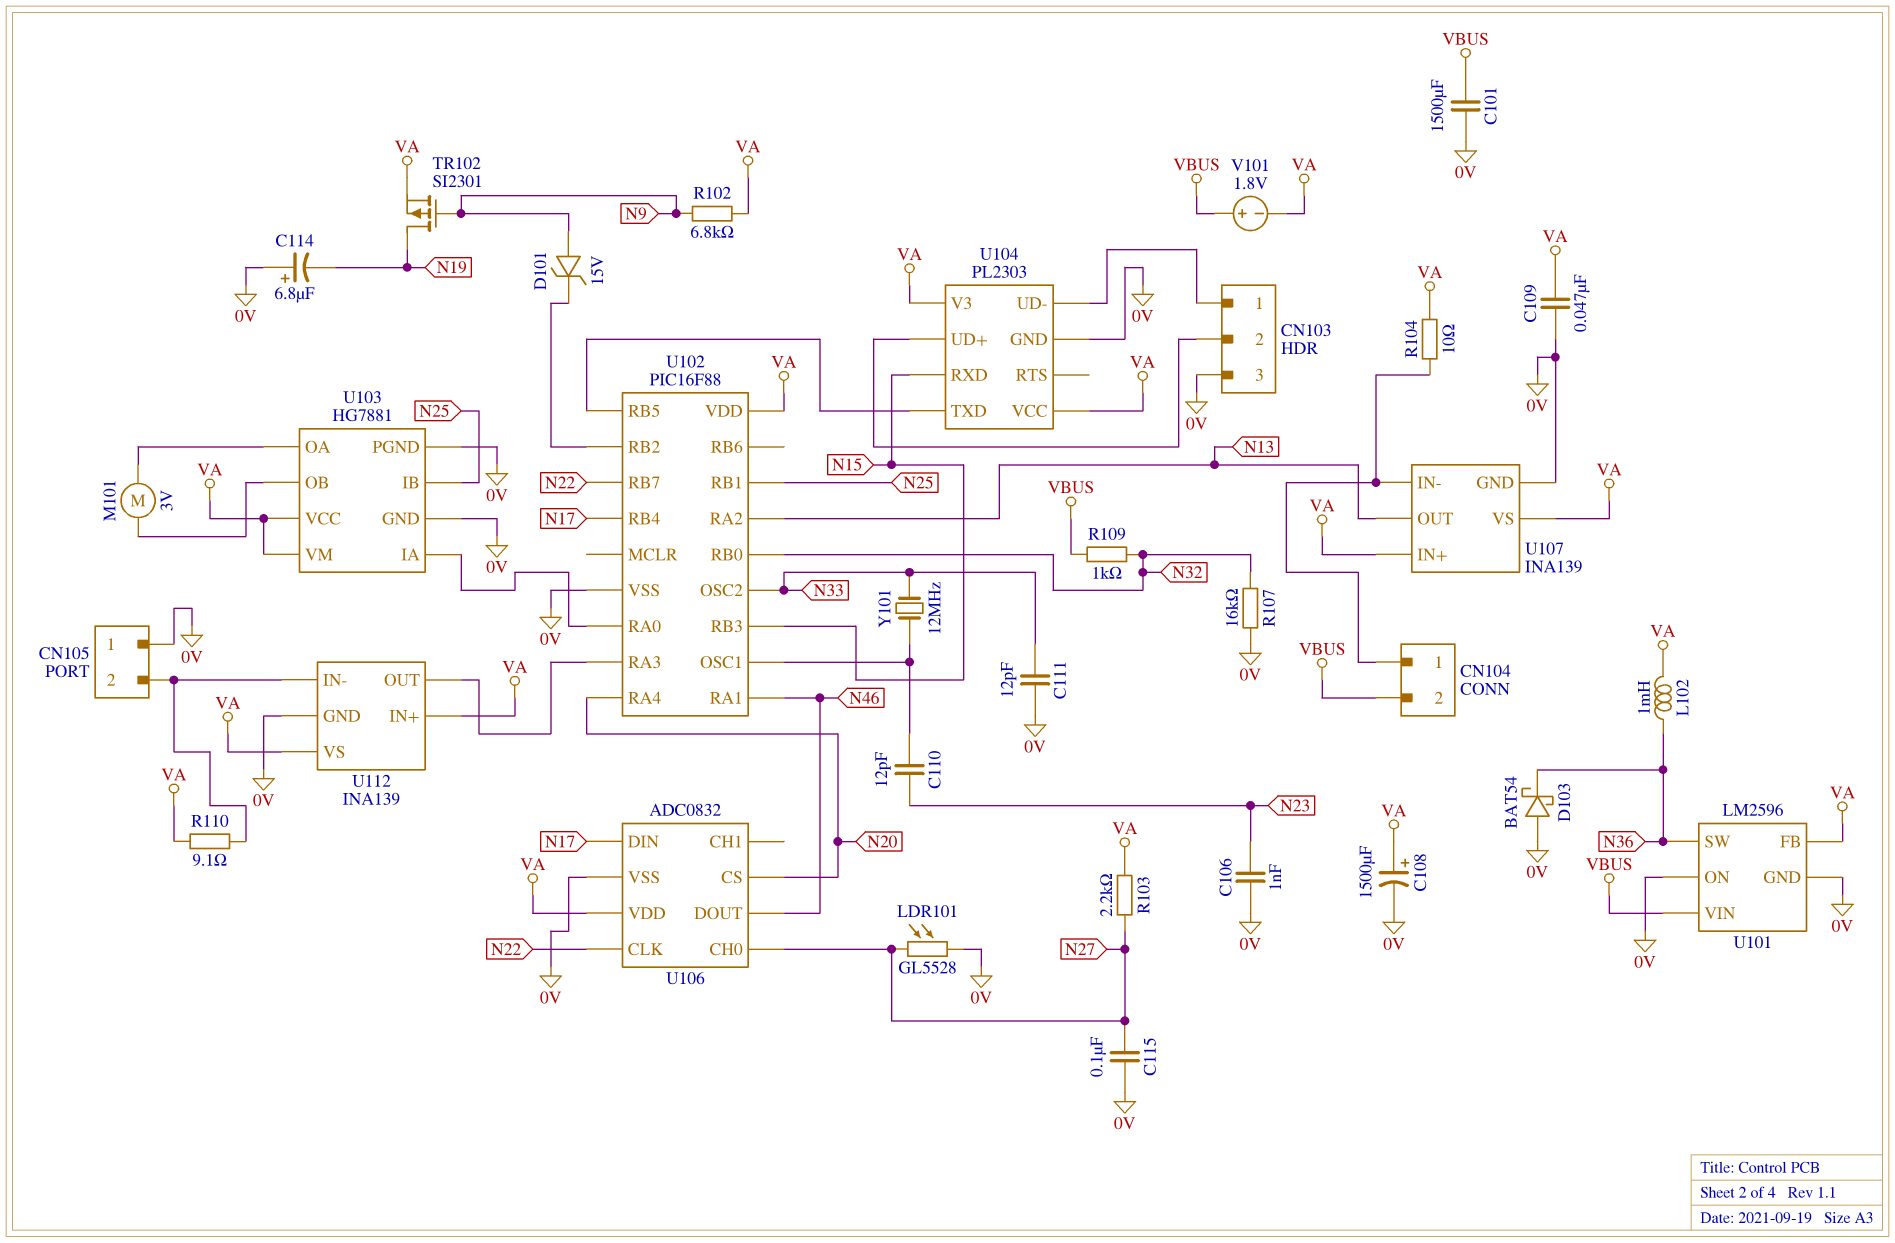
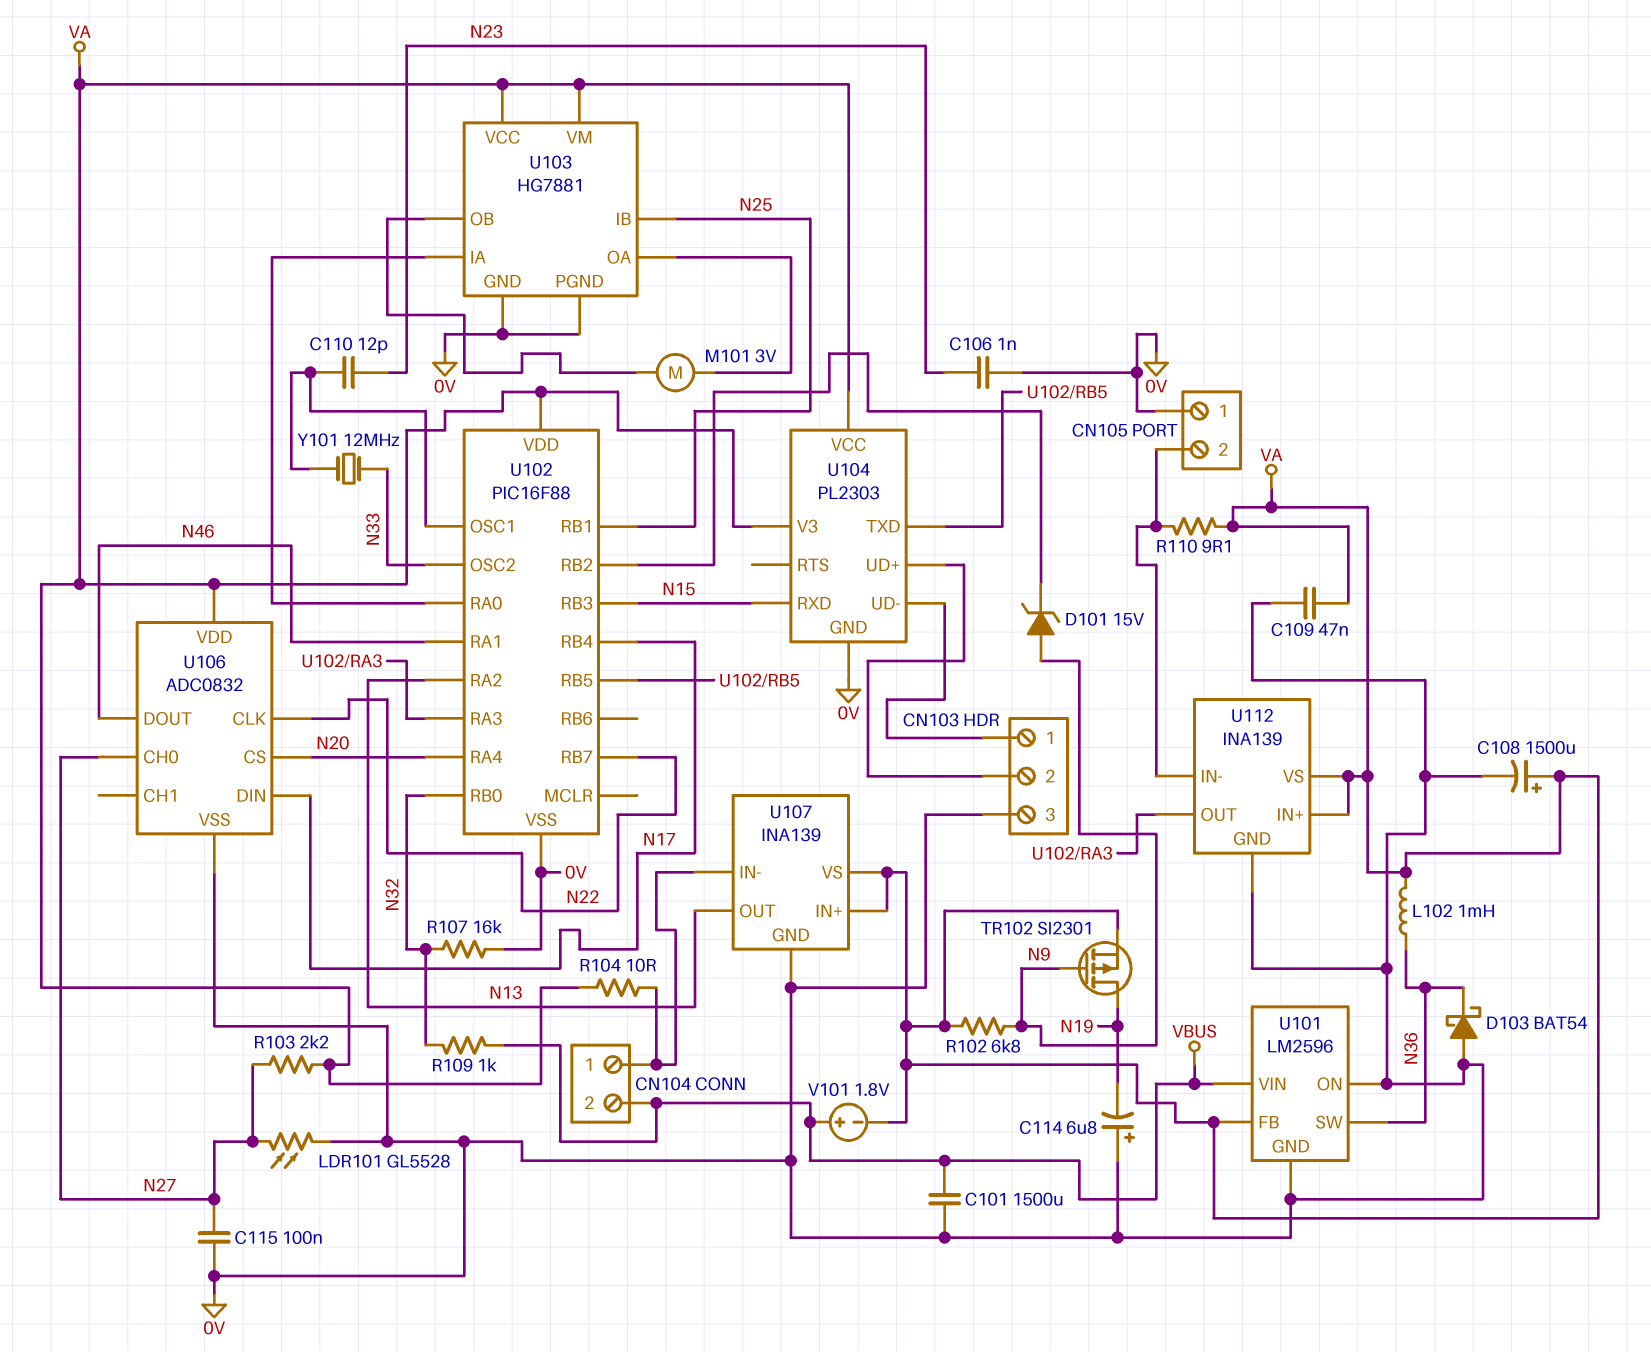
C111: 12pF (0V, N33) -> none

